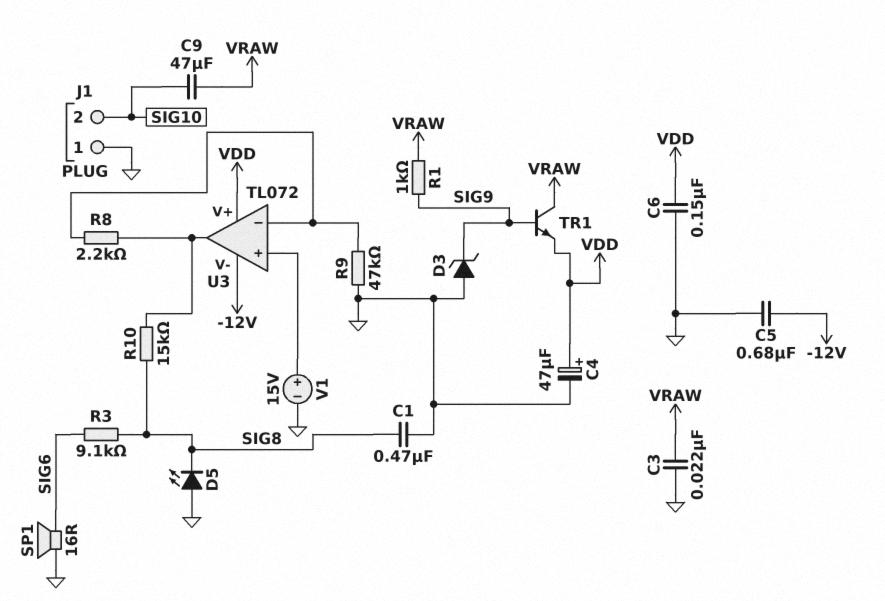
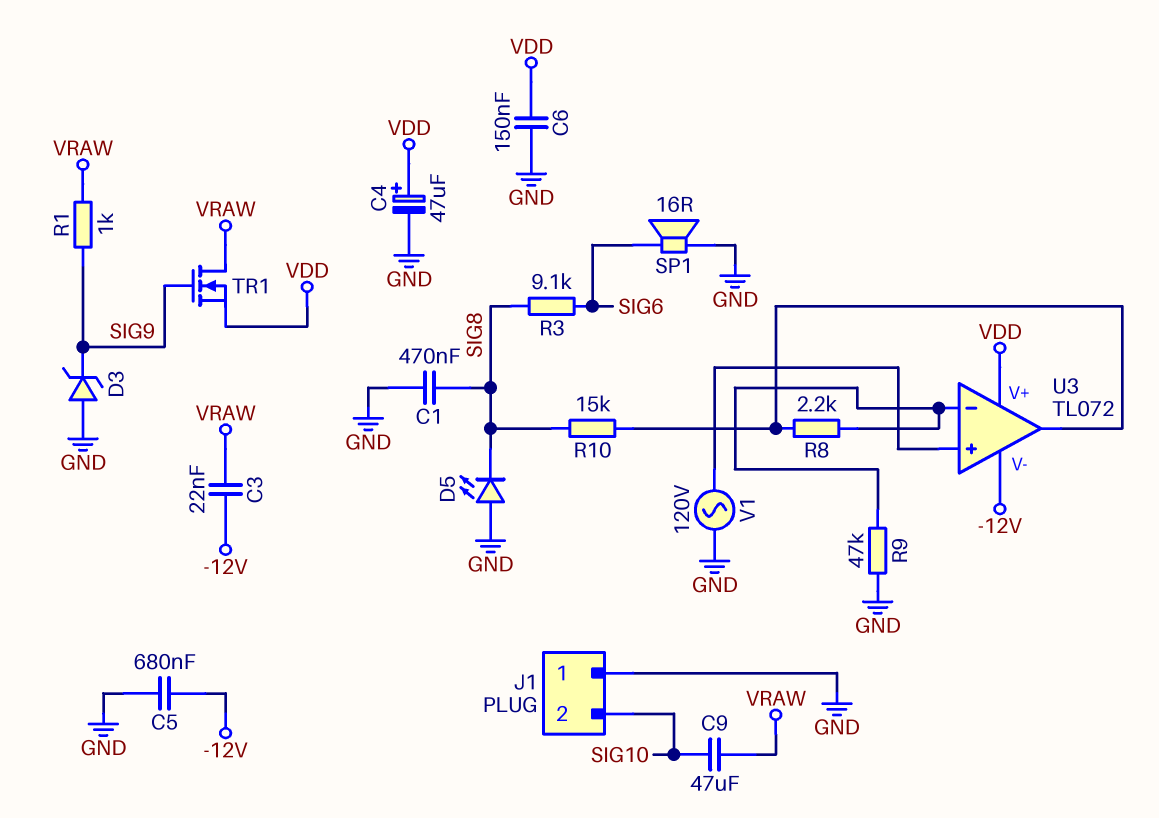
C3: 22nF (GND, VRAW) -> 22nF (-12V, VRAW)
TR1: NPN (B SIG9, C VRAW, E VDD) -> NMOS (G SIG9, D VRAW, S VDD)
V1: 15V (plus U3/in+, minus GND) -> AC 120V (GND, U3/in+)

